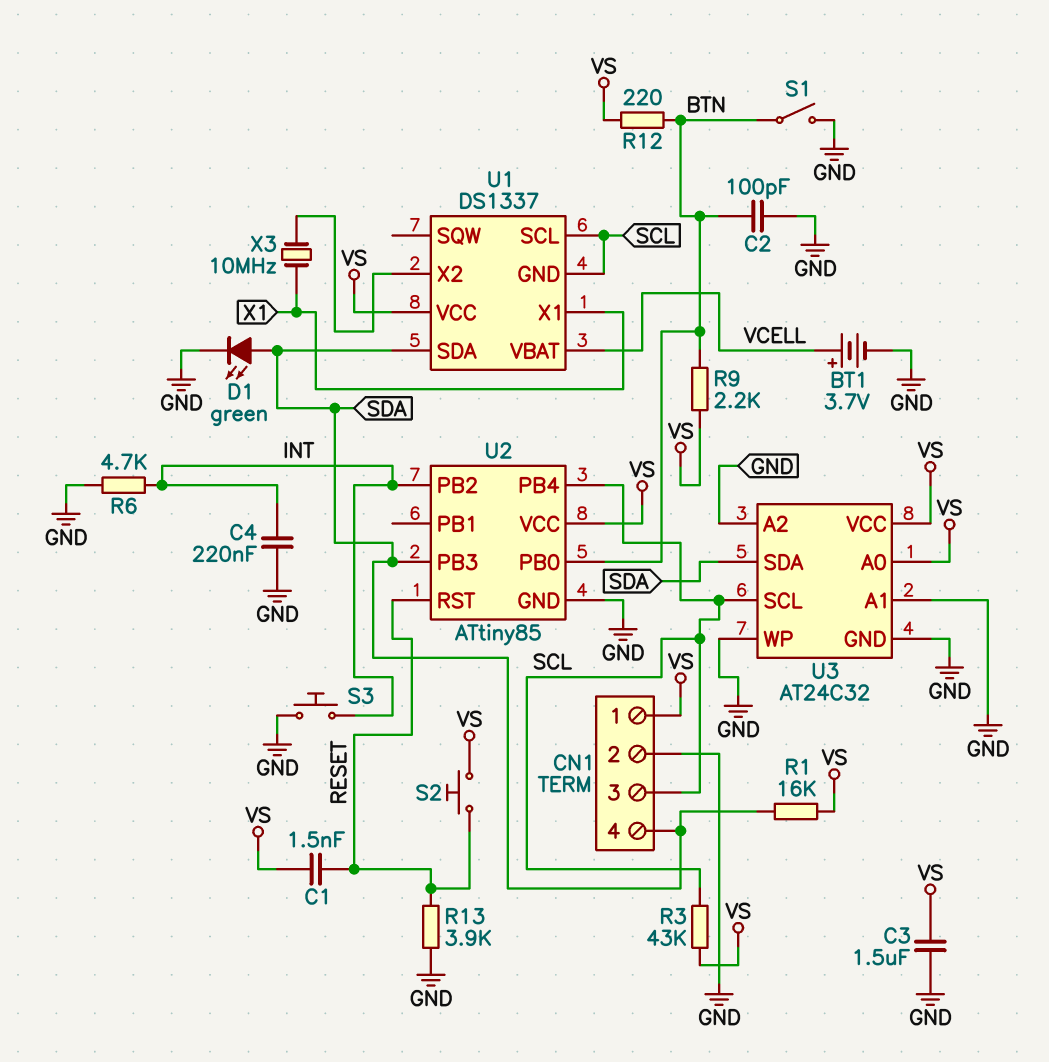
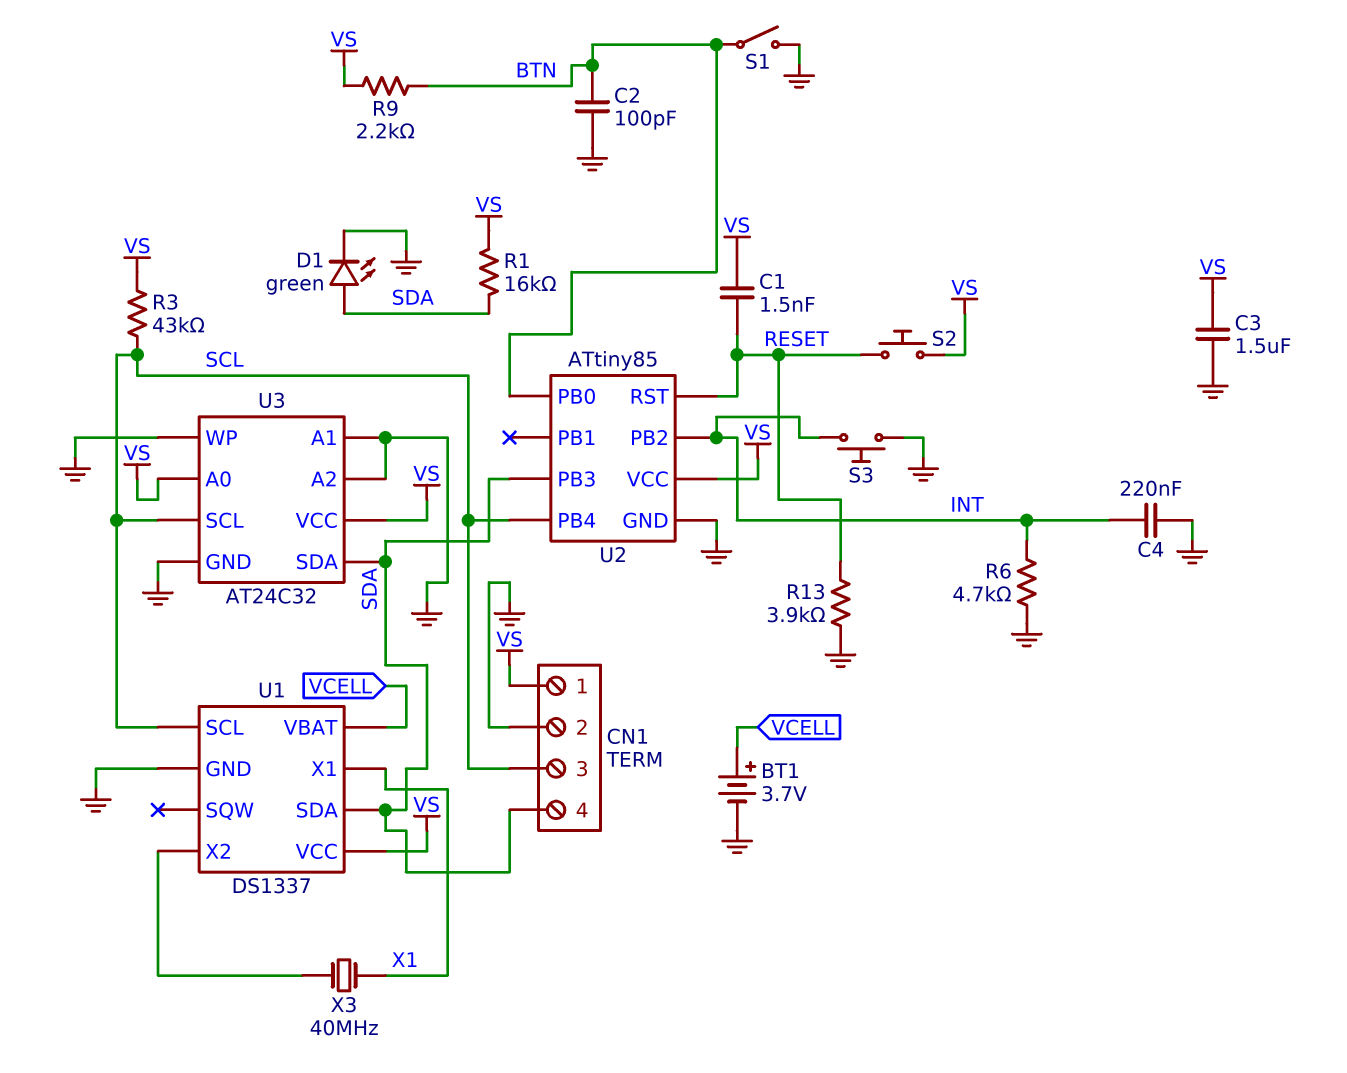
R12: 220 (BTN, VS) -> none
U1 pin GND: SCL -> GND
X3: 10MHz (U1/X2, X1) -> 40MHz (U1/X2, X1)

